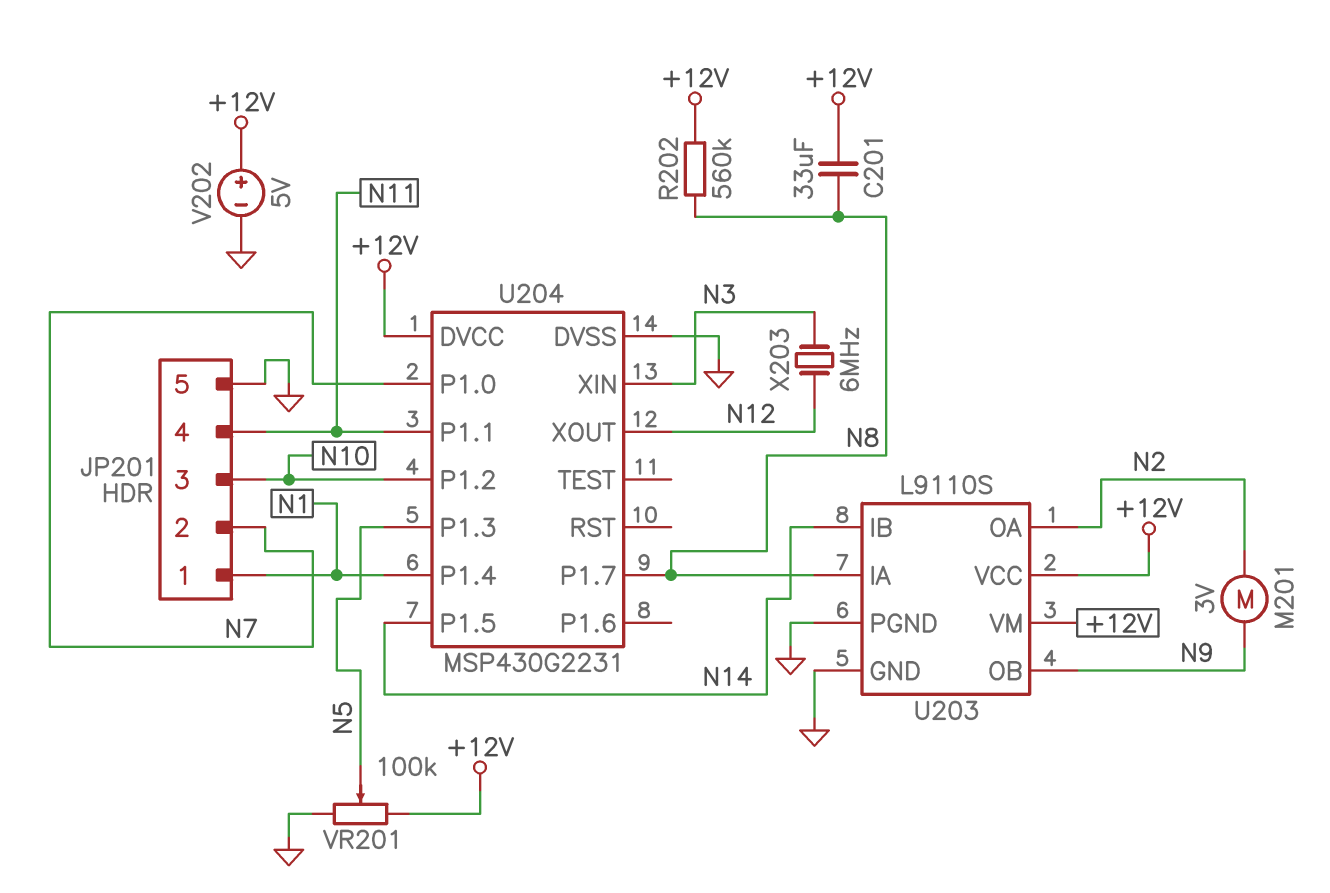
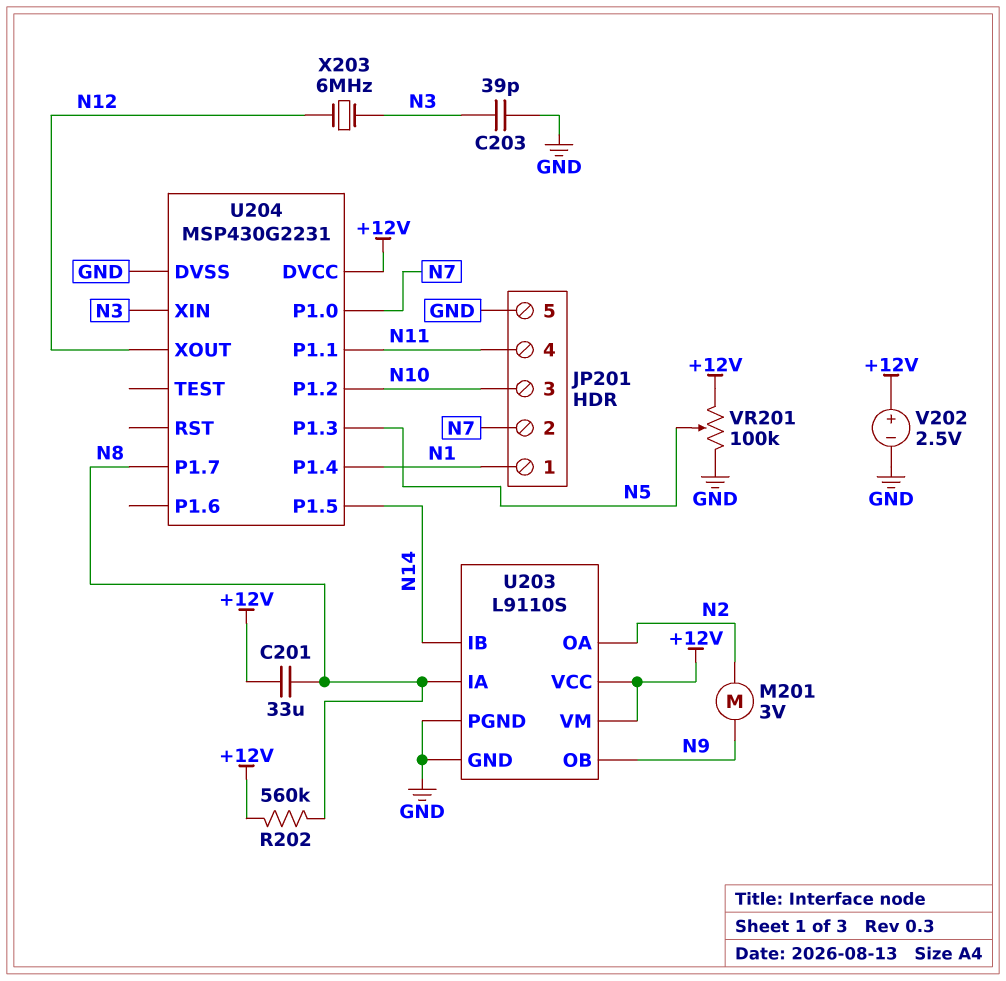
C203: none -> 39pF (GND, N3)
V202: 5V (plus +12V, minus GND) -> 2.5V (plus +12V, minus GND)

